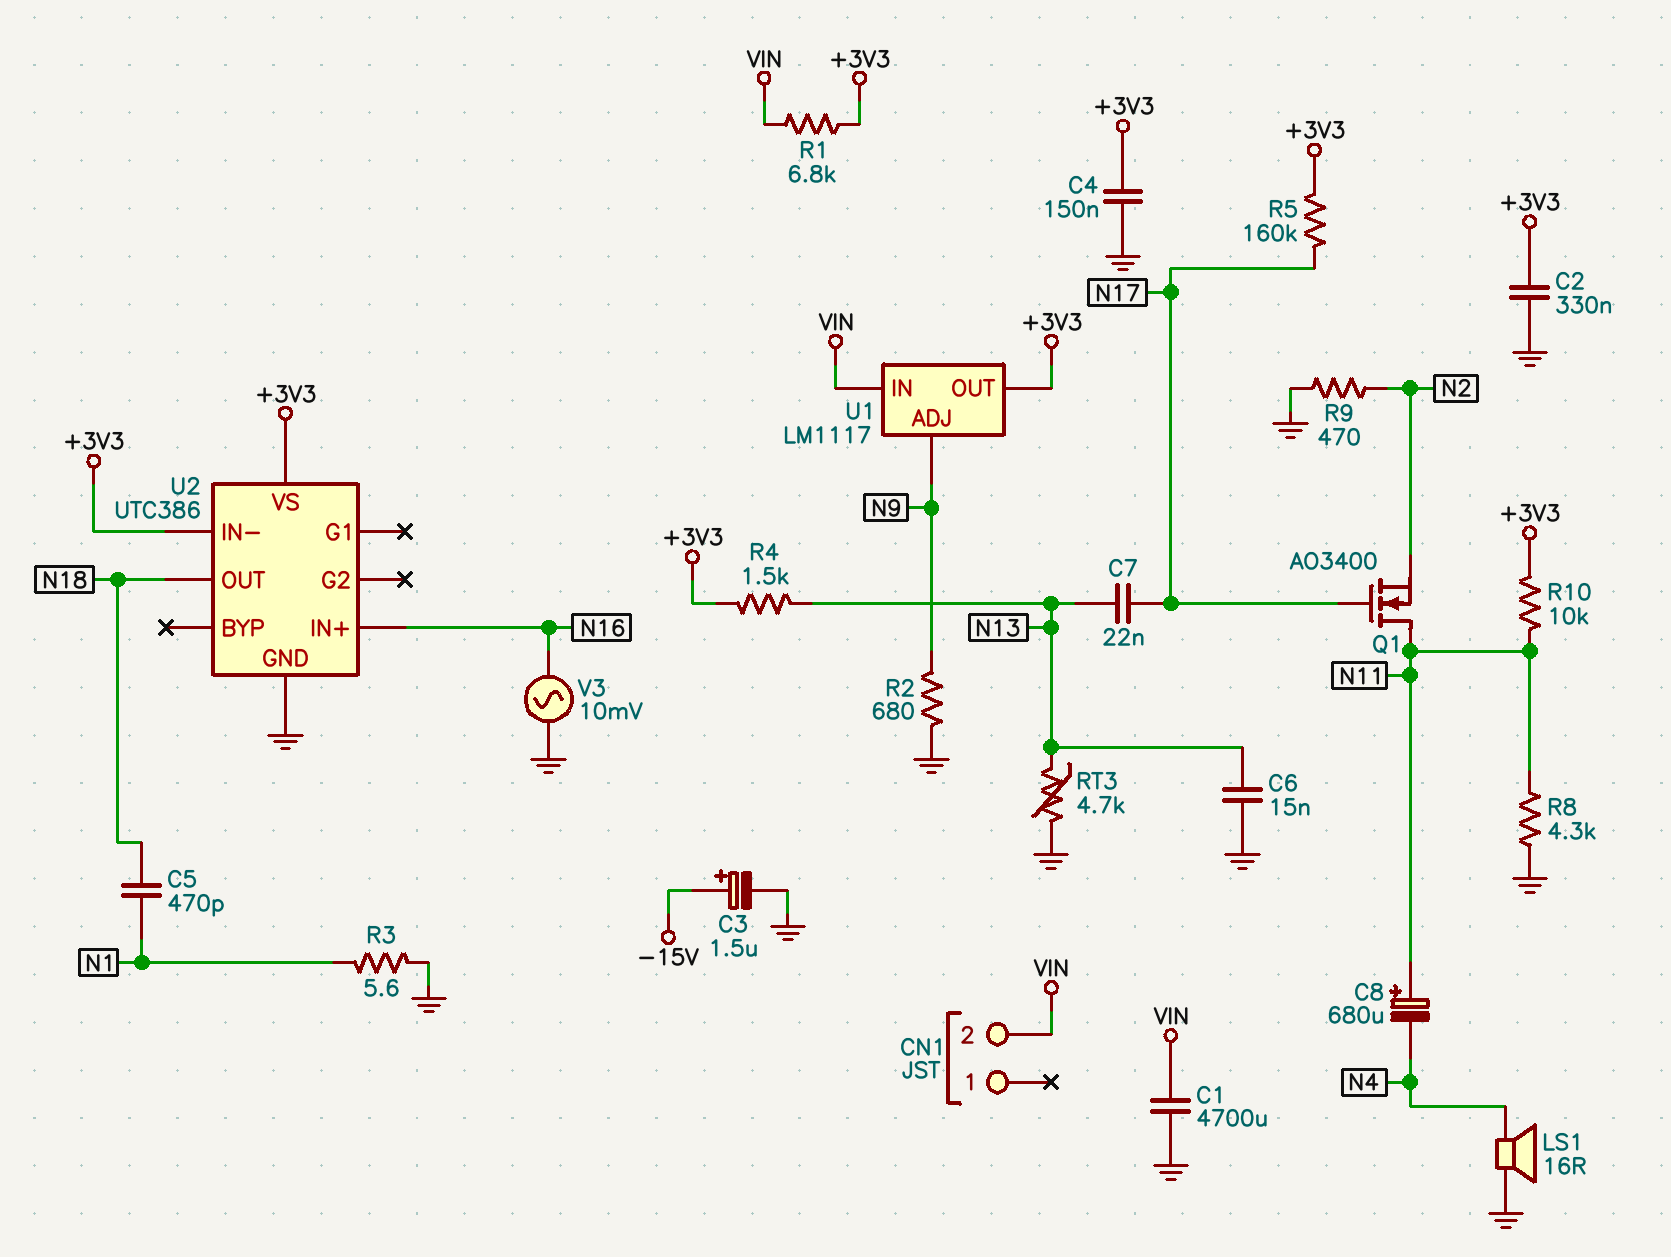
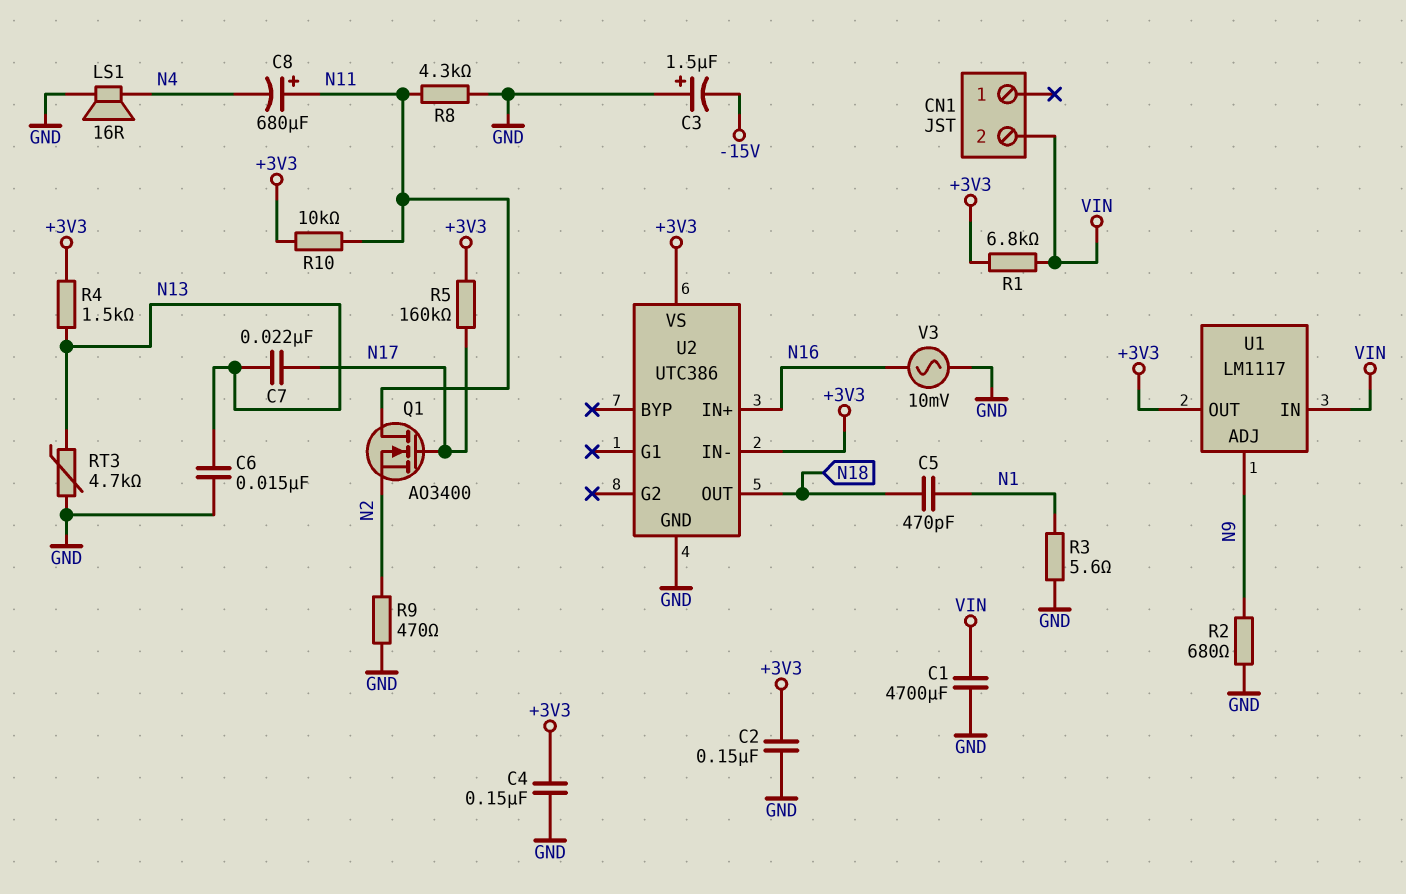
C2: 330nF (+3V3, GND) -> 150nF (+3V3, GND)
C3: 1.5uF (plus -15V, minus GND) -> 1.5uF (plus GND, minus -15V)

